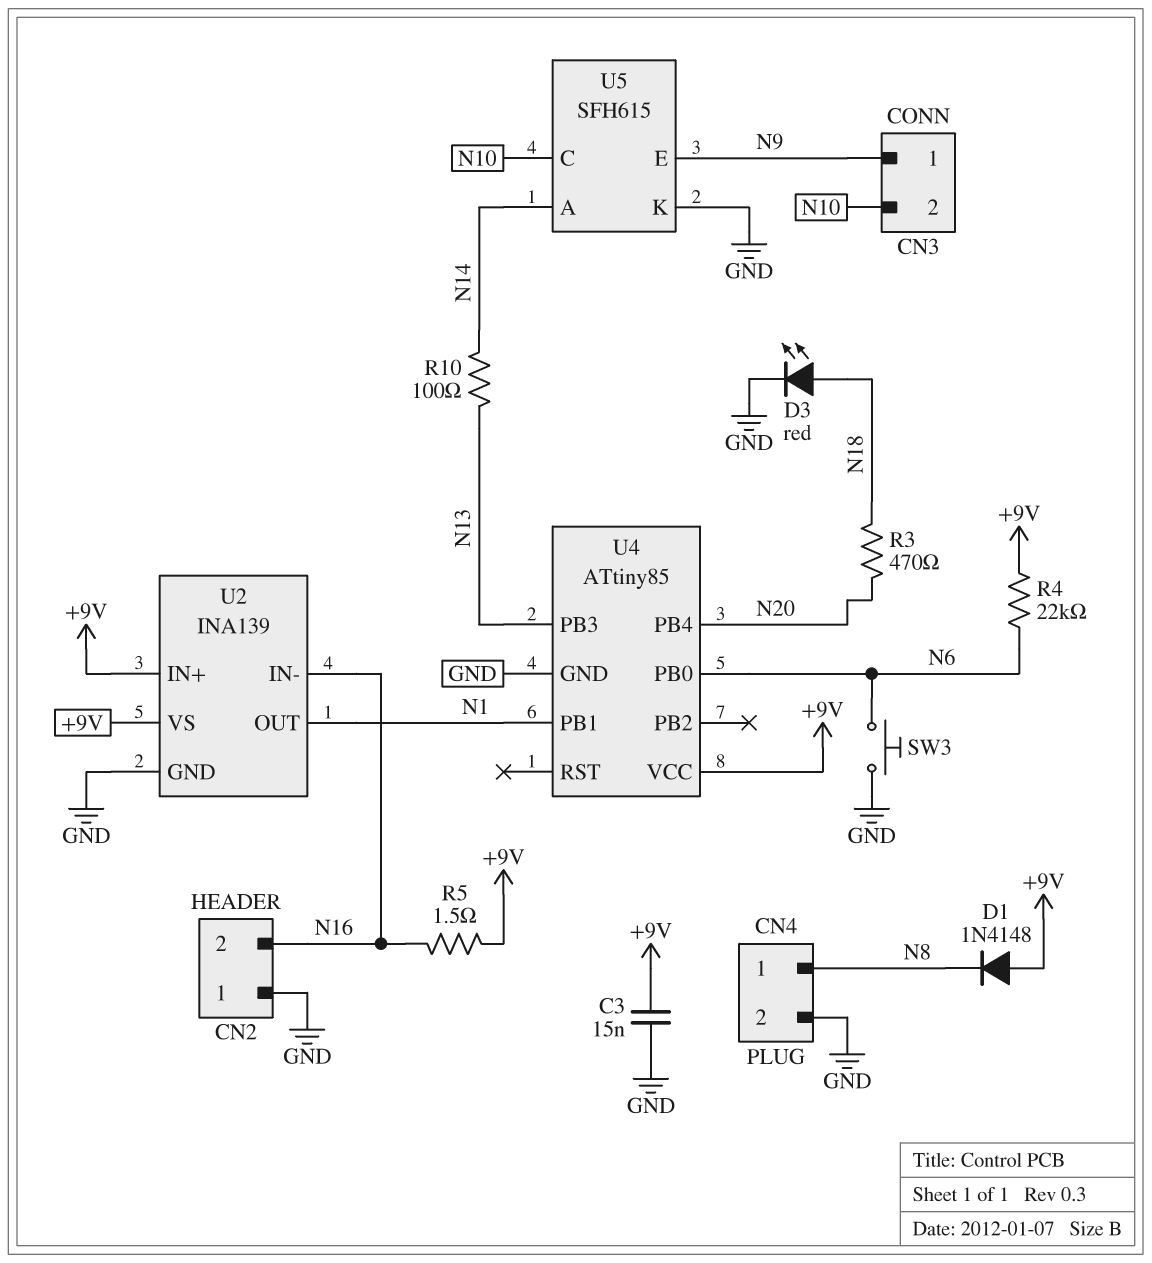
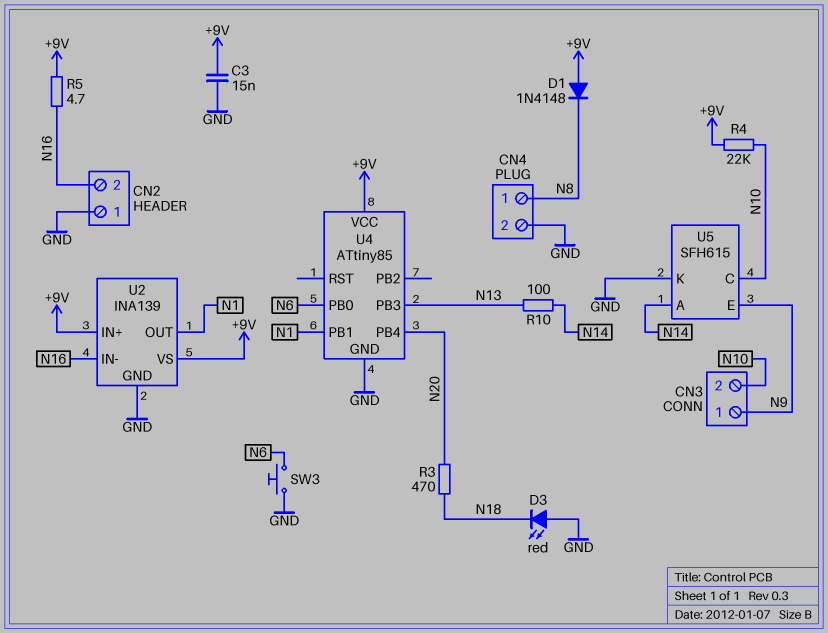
D3: LED red (A N18, K GND) -> LED red (A GND, K N18)
R4: 22k (+9V, N6) -> 22k (+9V, N10)
R5: 1.5 (+9V, N16) -> 4.7 (+9V, N16)

